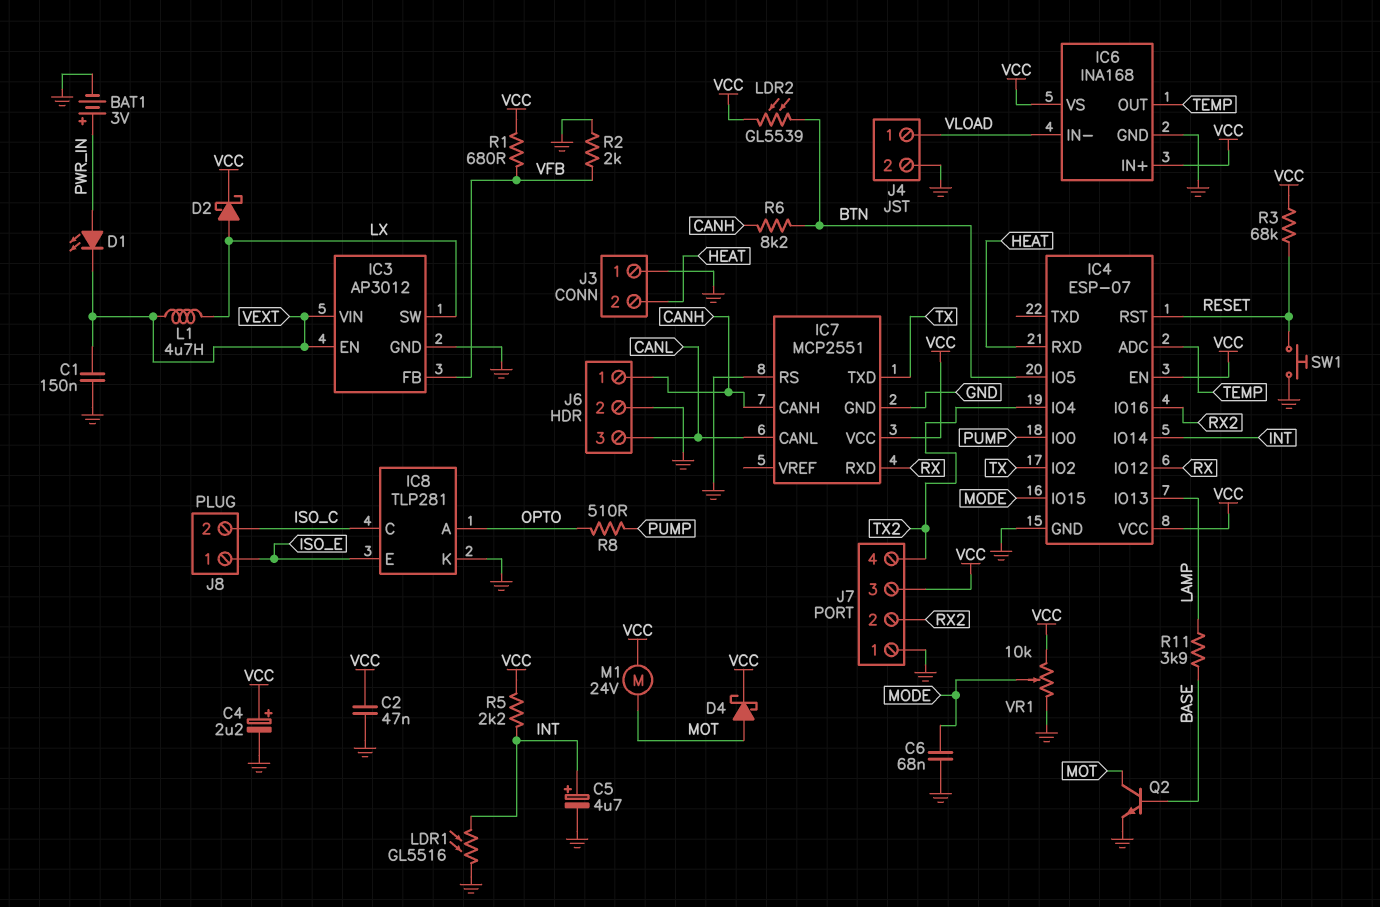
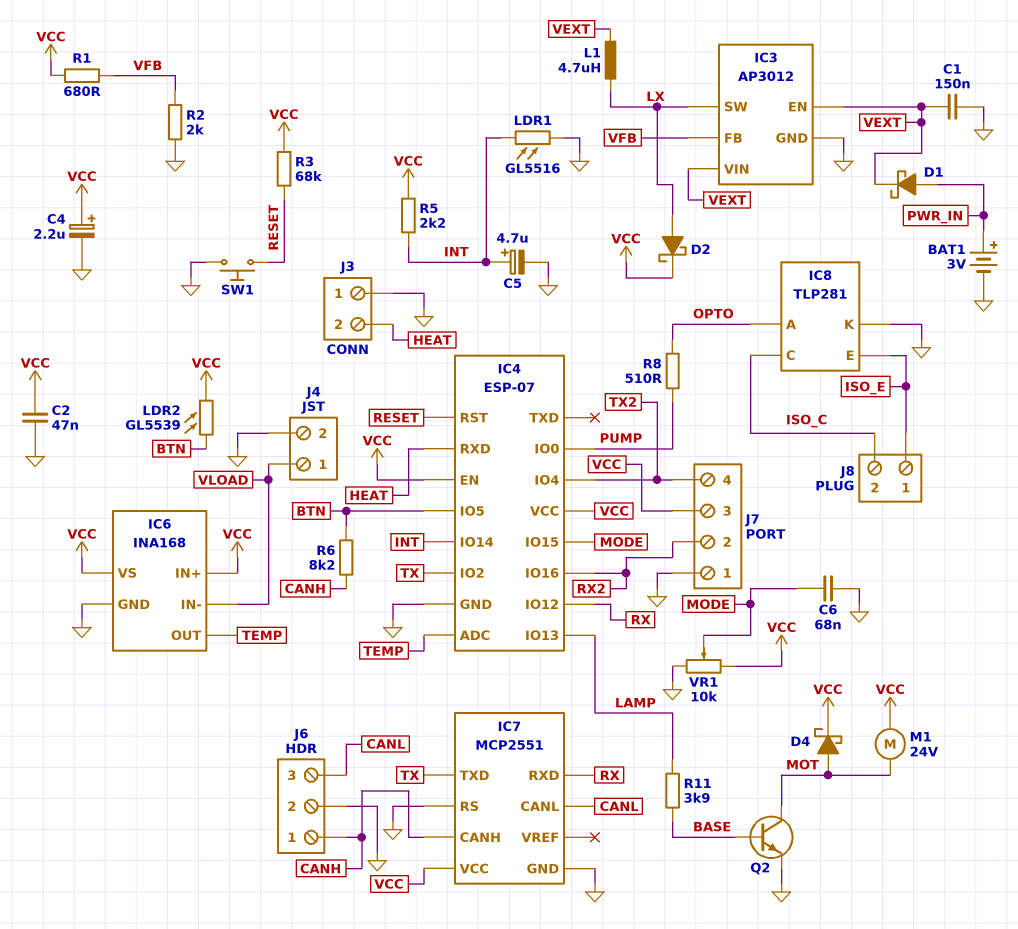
D1: LED (A PWR_IN, K VEXT) -> schottky (A PWR_IN, K VEXT)

